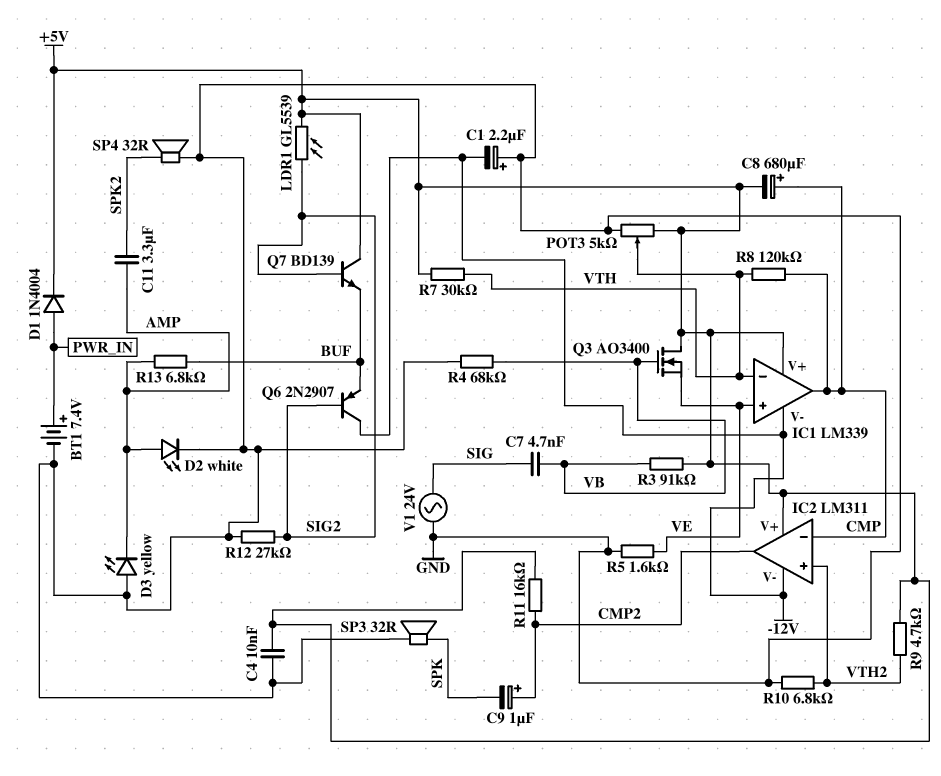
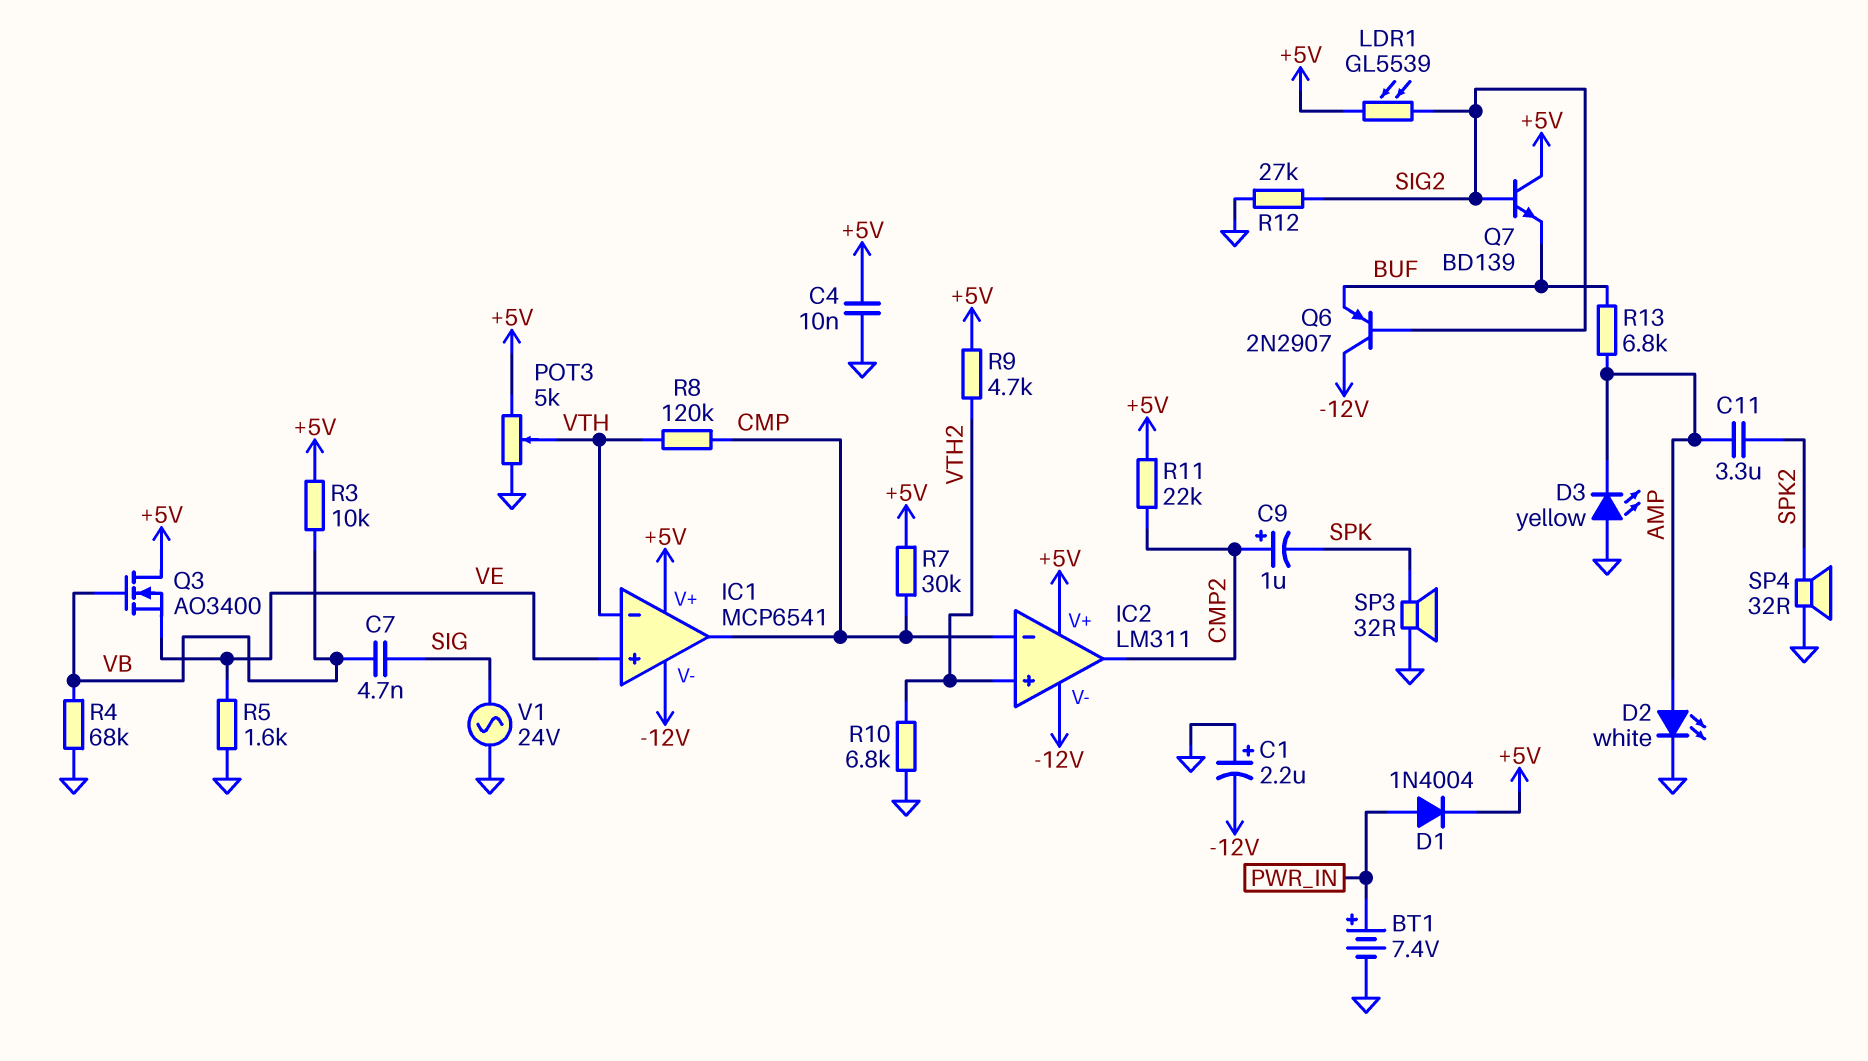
C8: 680uF (plus CMP, minus +5V) -> none
IC1: LM339 -> MCP6541
R3: 91k (+5V, VB) -> 10k (+5V, VB)
R7: 30k (+5V, VTH) -> 30k (+5V, CMP)
R11: 16k (+5V, CMP2) -> 22k (+5V, CMP2)

